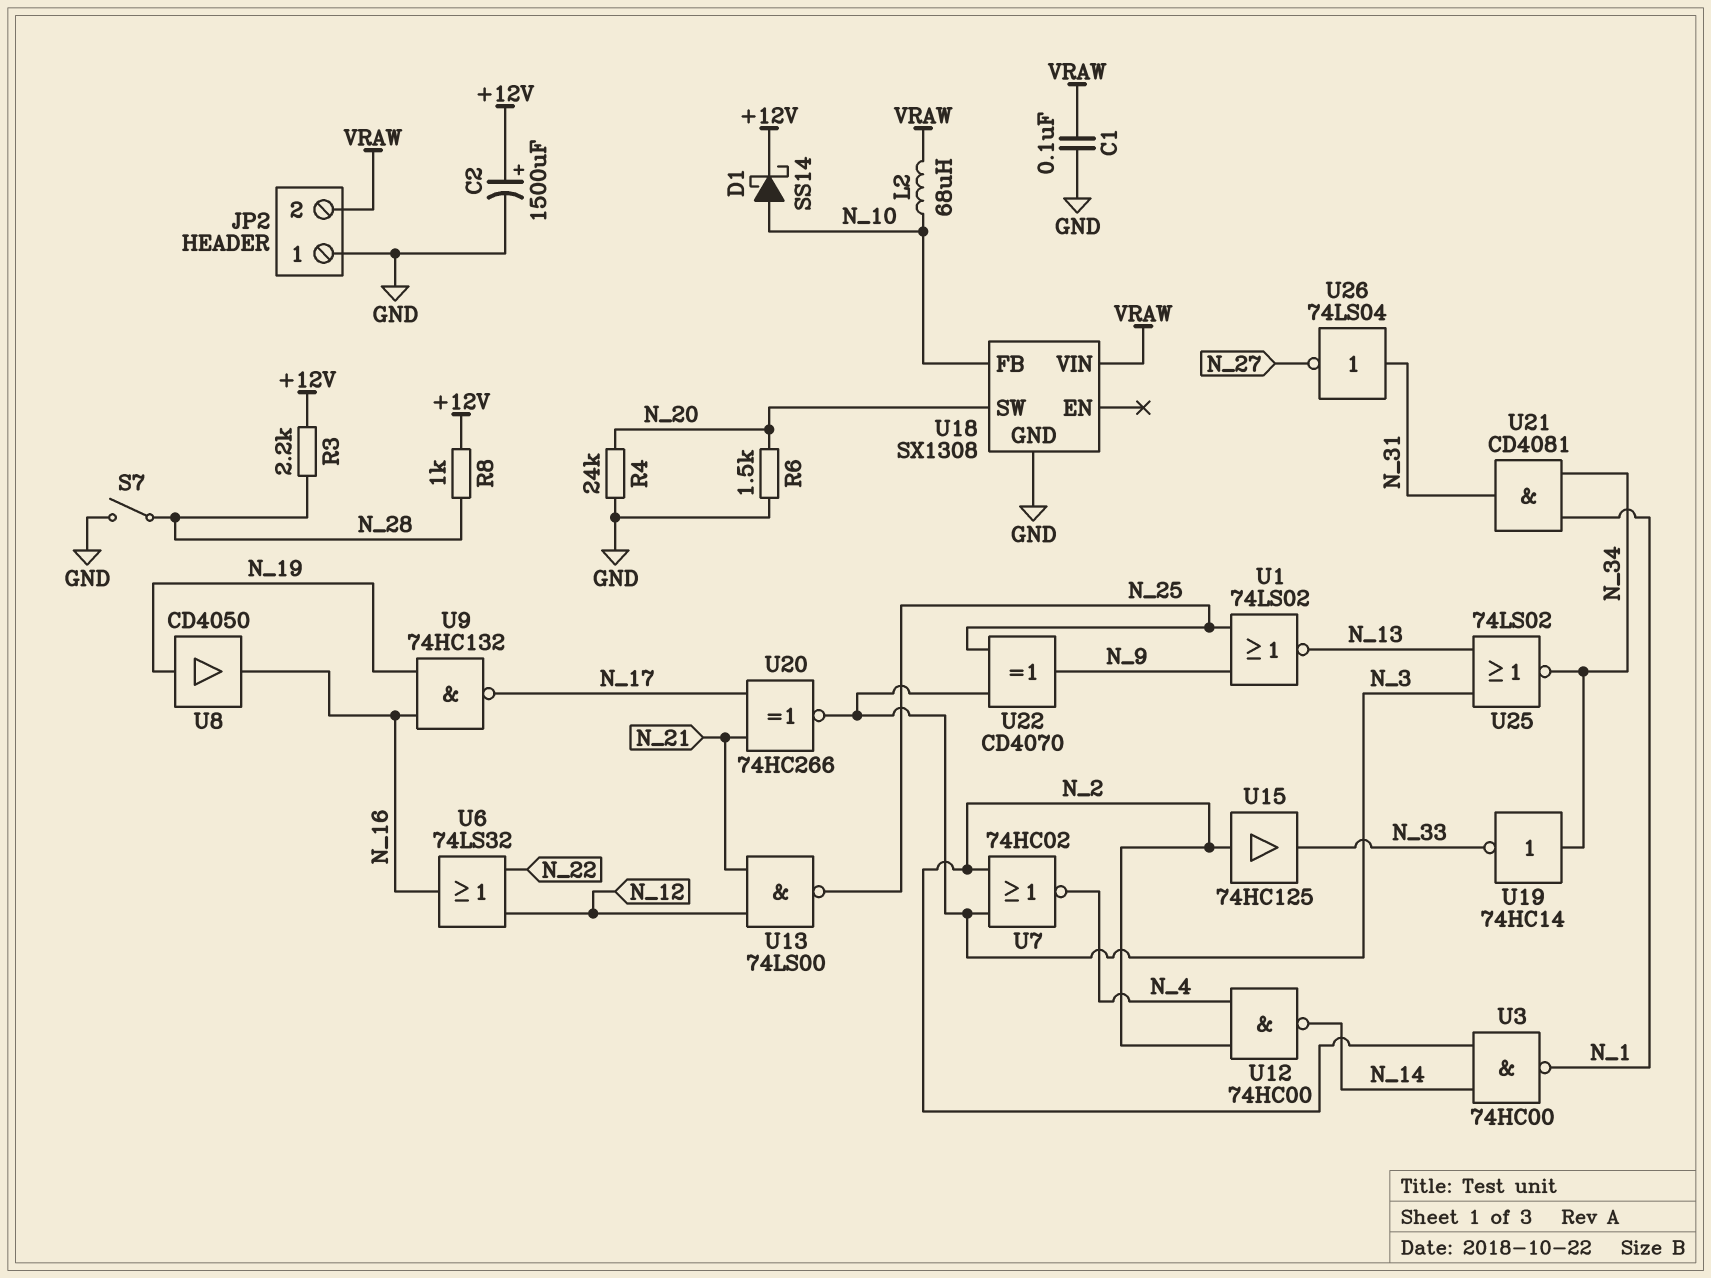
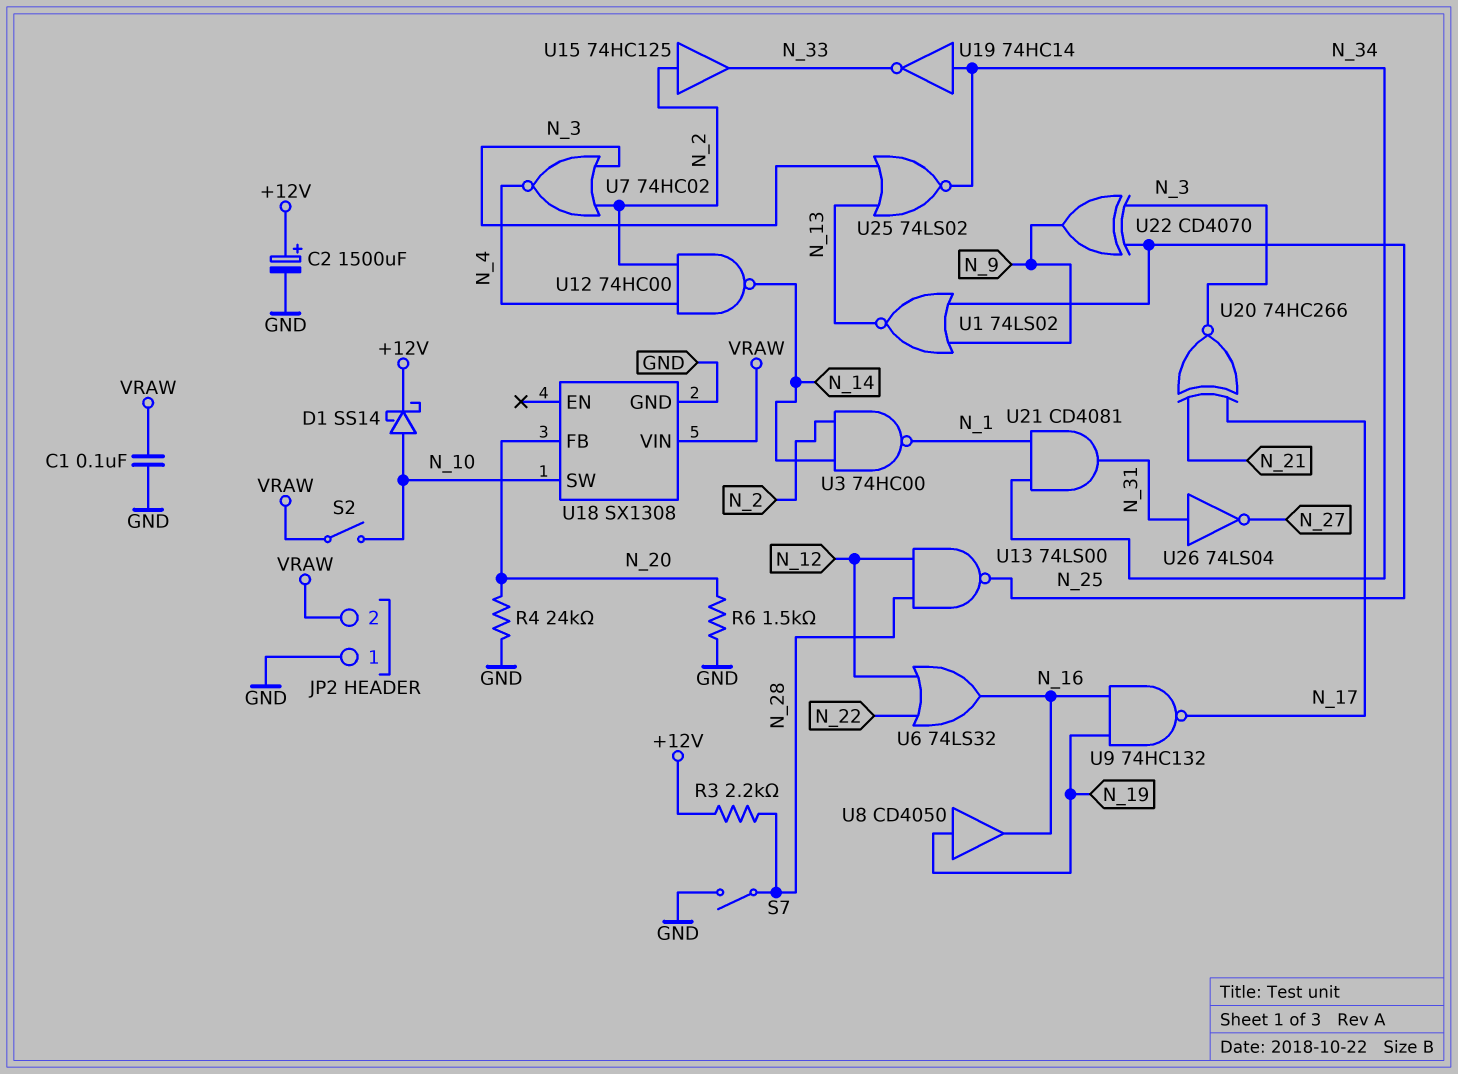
L2: 68uH (N_10, VRAW) -> none
R8: 1k (+12V, N_28) -> none
S2: none -> switch (N_10, VRAW)
U13: NAND 74LS00 (in N_12, in N_21, out N_25) -> NAND 74LS00 (in N_12, in N_28, out N_25)
U18 pin FB: N_10 -> N_20
U18 pin SW: N_20 -> N_10

